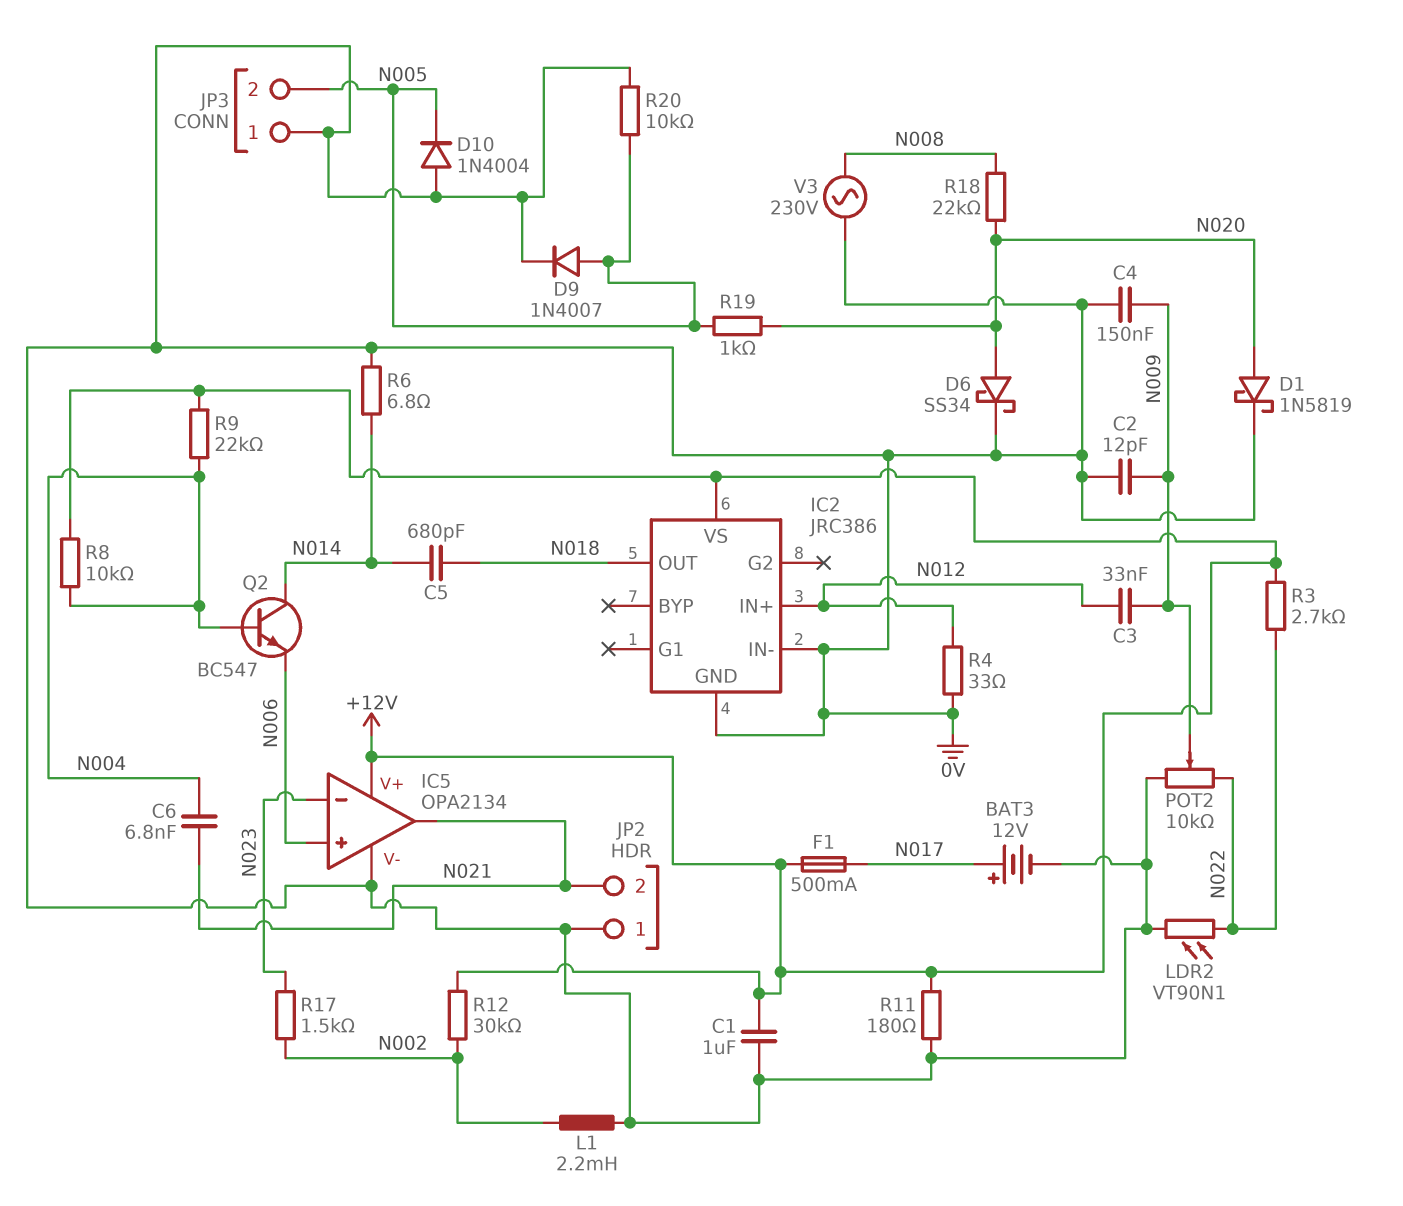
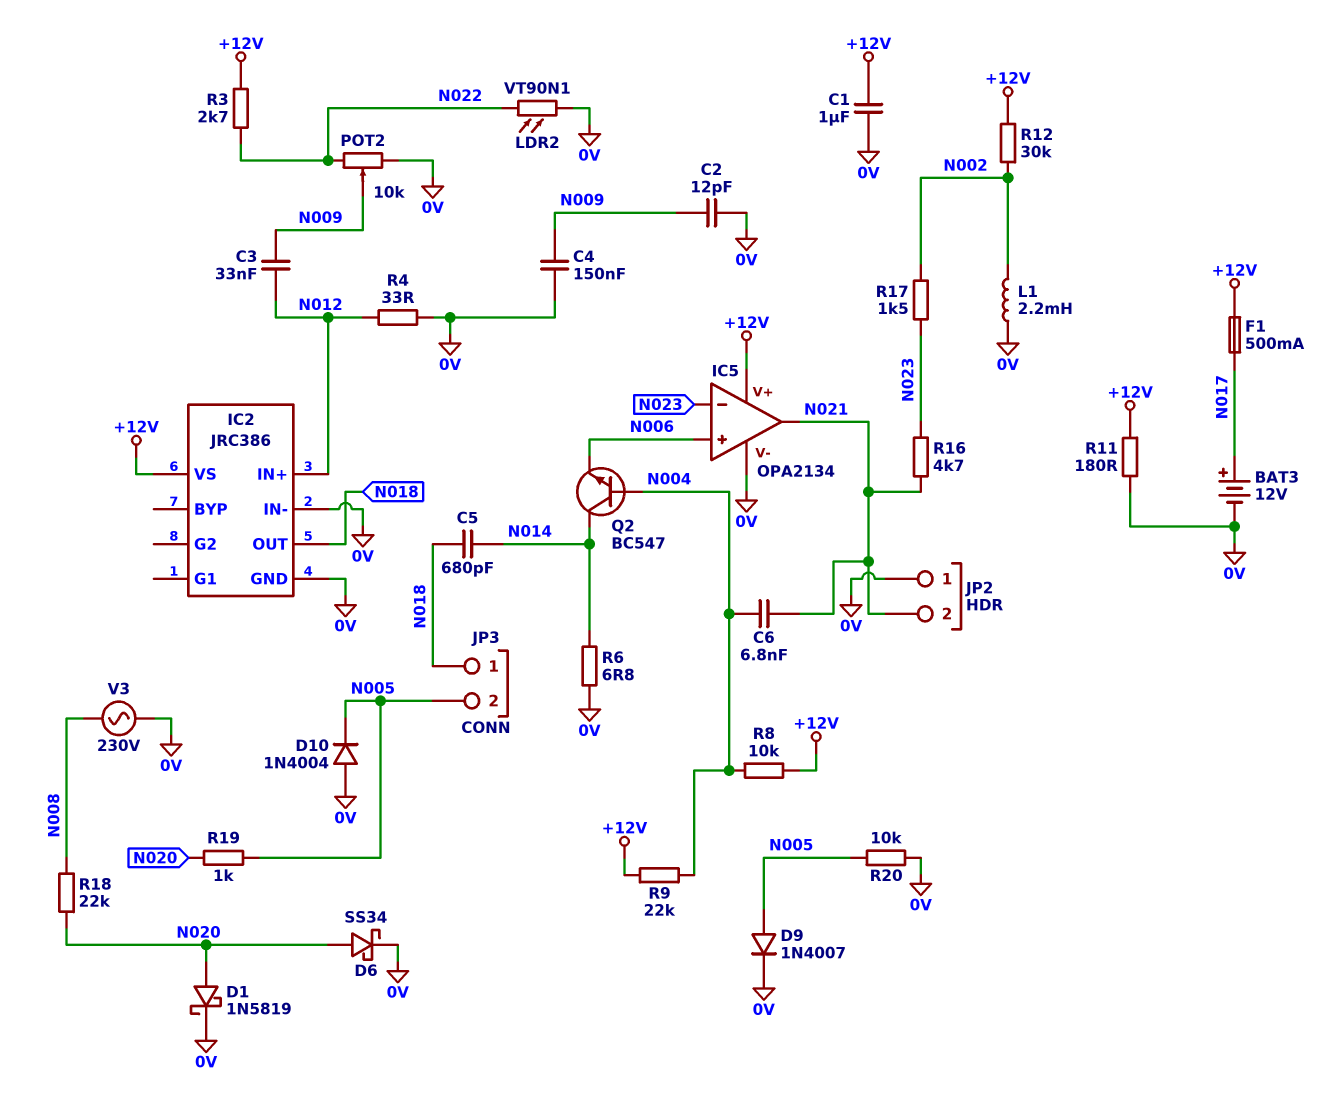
JP3 pin 1: 0V -> N018
R16: none -> 4.7k (N021, N023)

